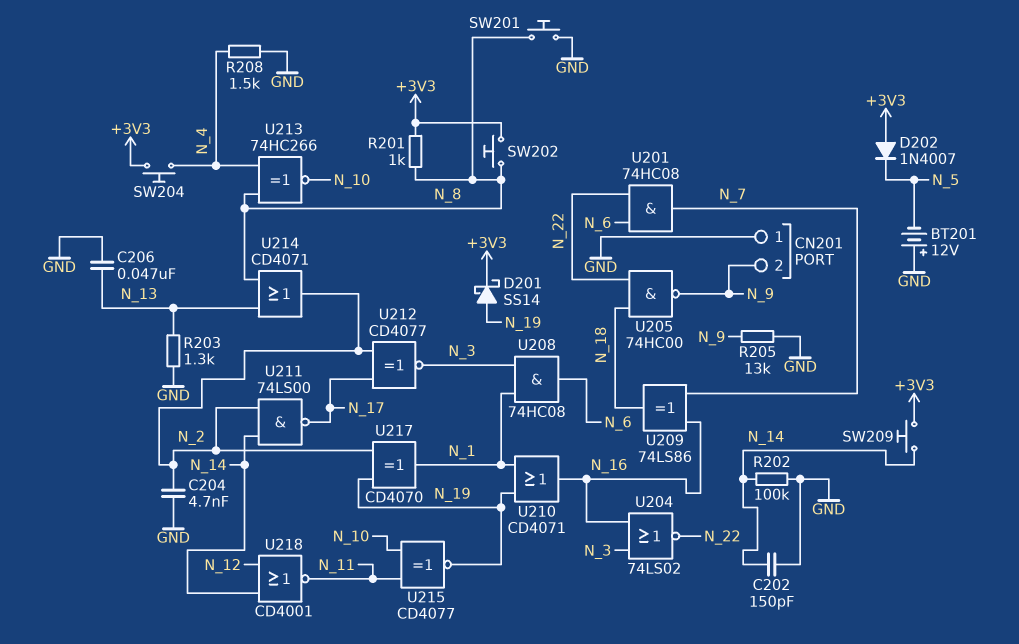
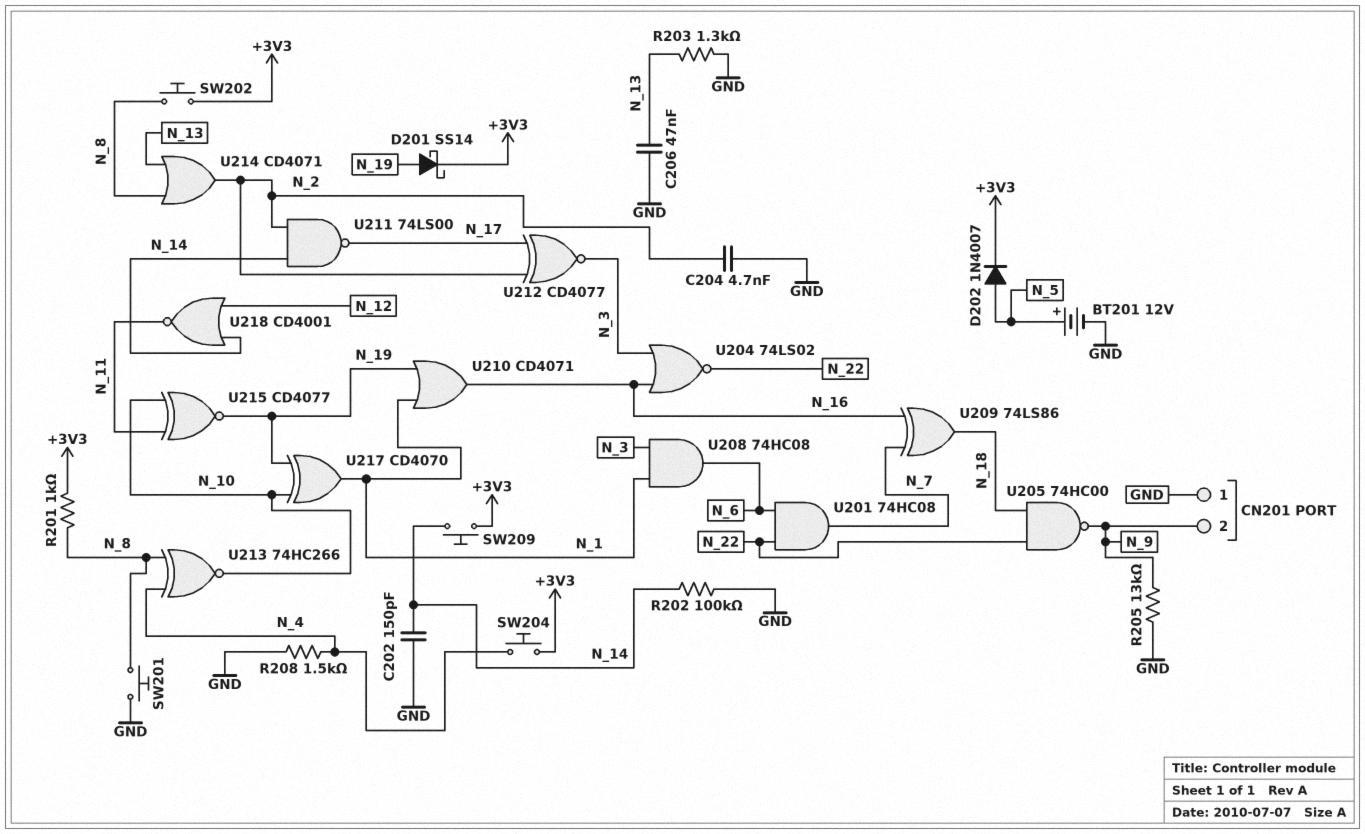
BT201: 12V (plus GND, minus N_5) -> 12V (plus N_5, minus GND)
D202: diode 1N4007 (A +3V3, K N_5) -> diode 1N4007 (A N_5, K +3V3)
U217: XOR CD4070 (in N_2, in N_19, out N_1) -> XOR CD4070 (in N_10, in N_19, out N_1)

